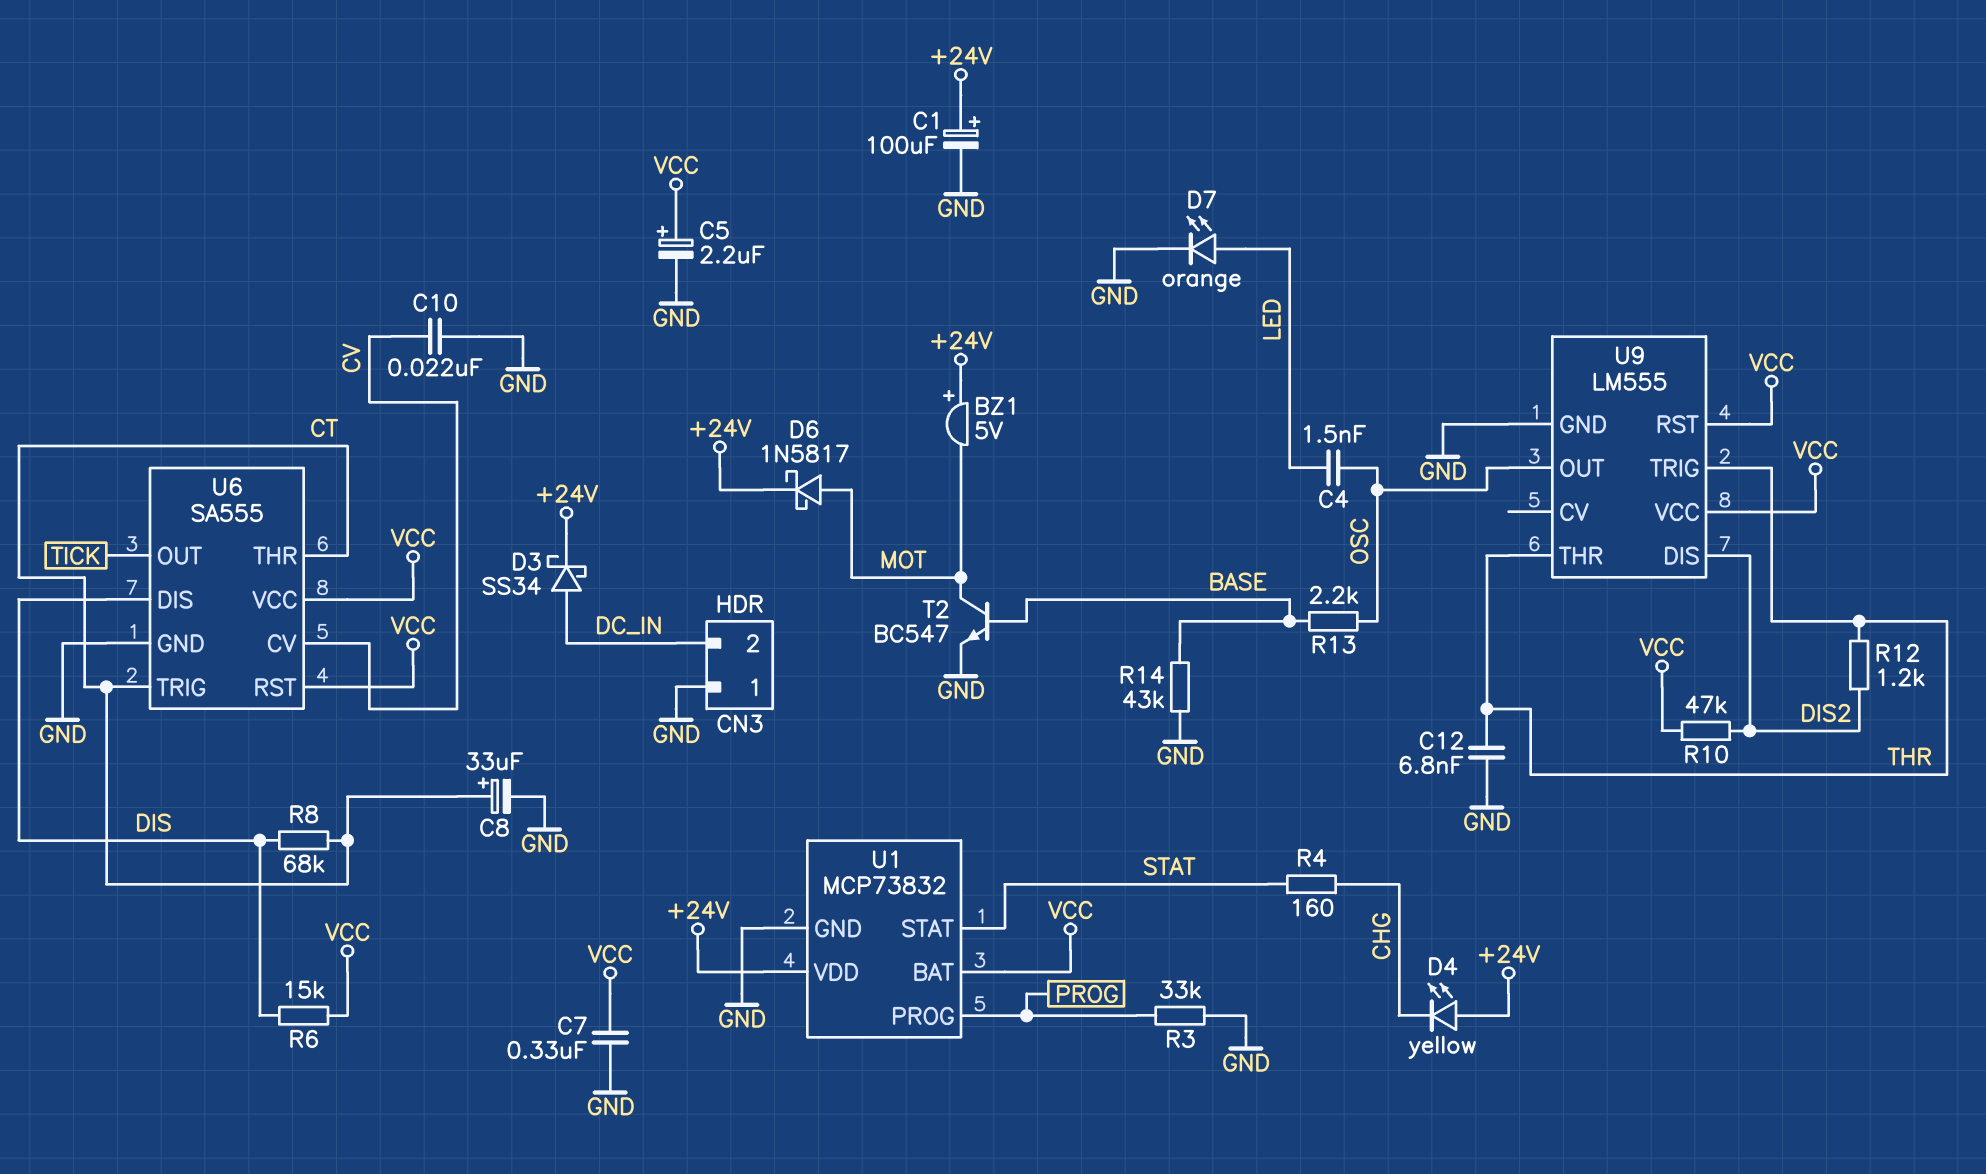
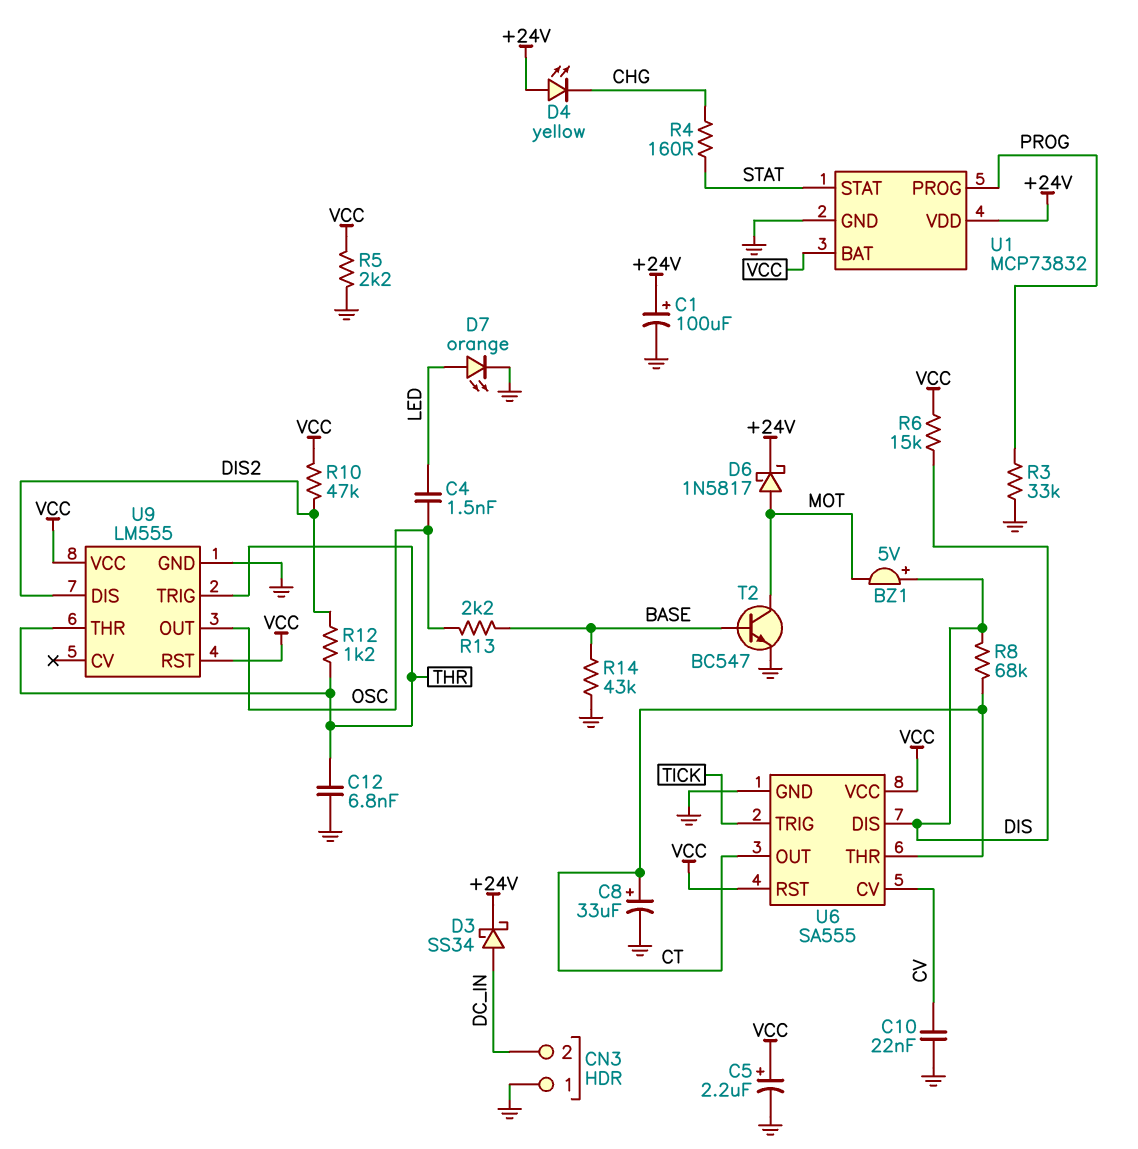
BZ1: buzzer 5V (plus +24V, minus MOT) -> buzzer 5V (plus DIS, minus MOT)
C7: 330nF (GND, VCC) -> none
R5: none -> 2.2k (GND, VCC)
U6 pin OUT: TICK -> CT
U6 pin TRIG: CT -> TICK

